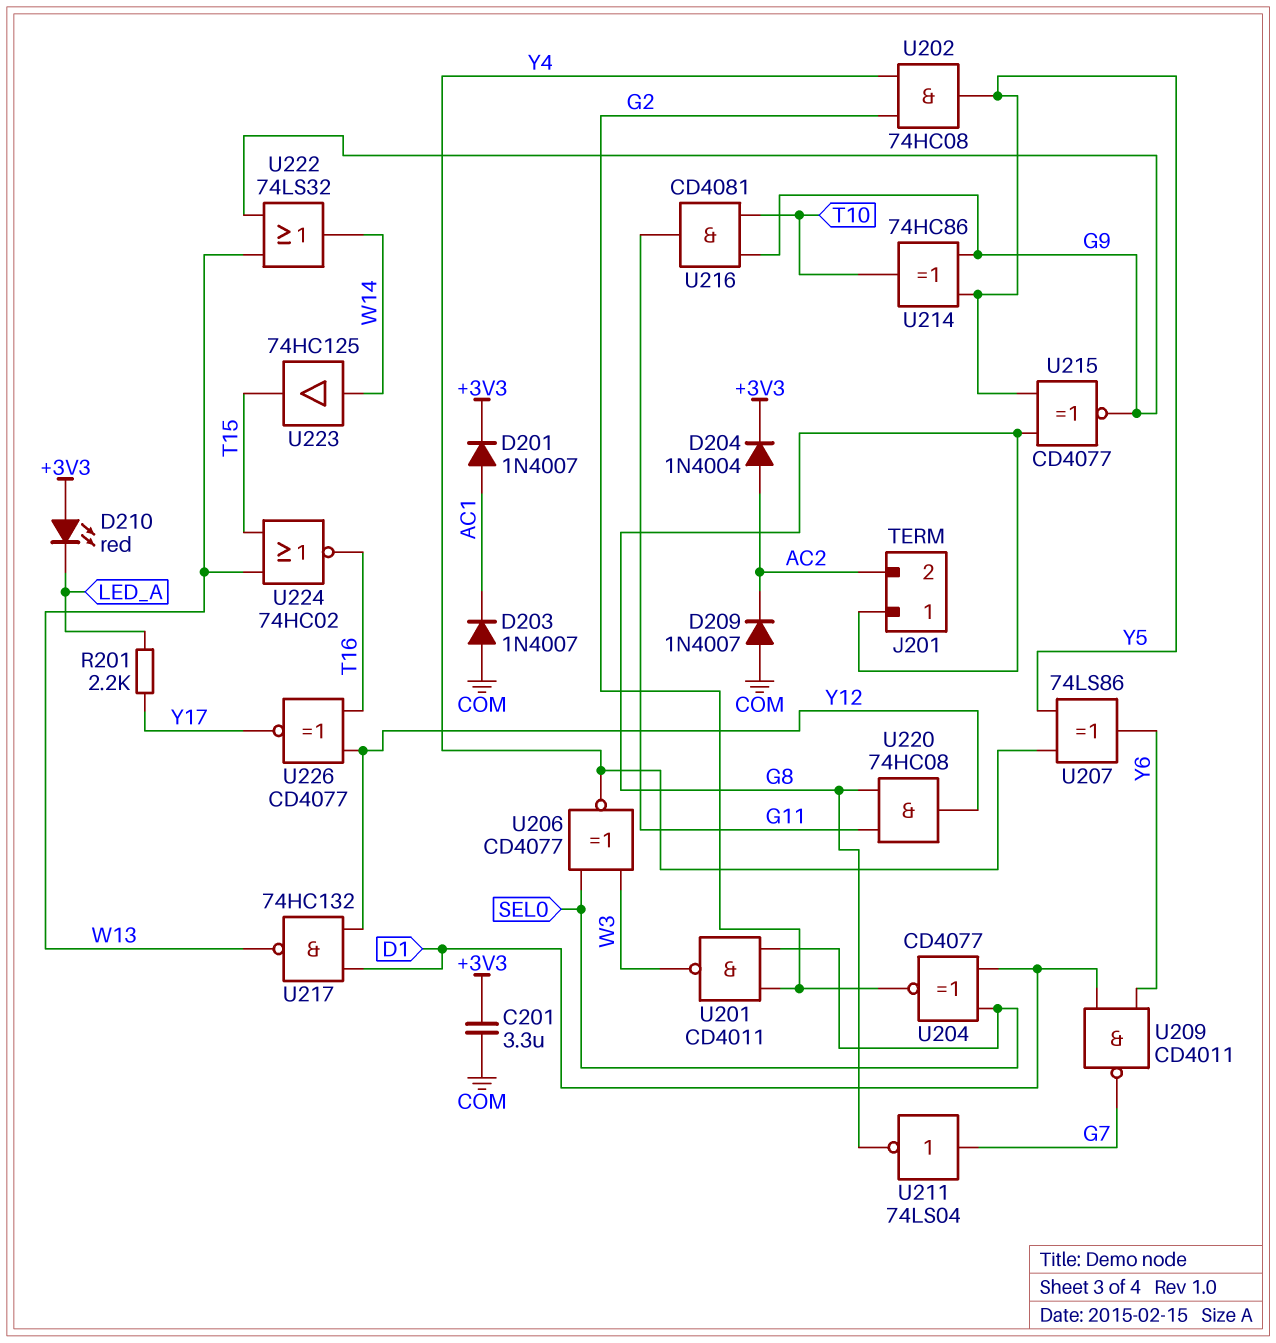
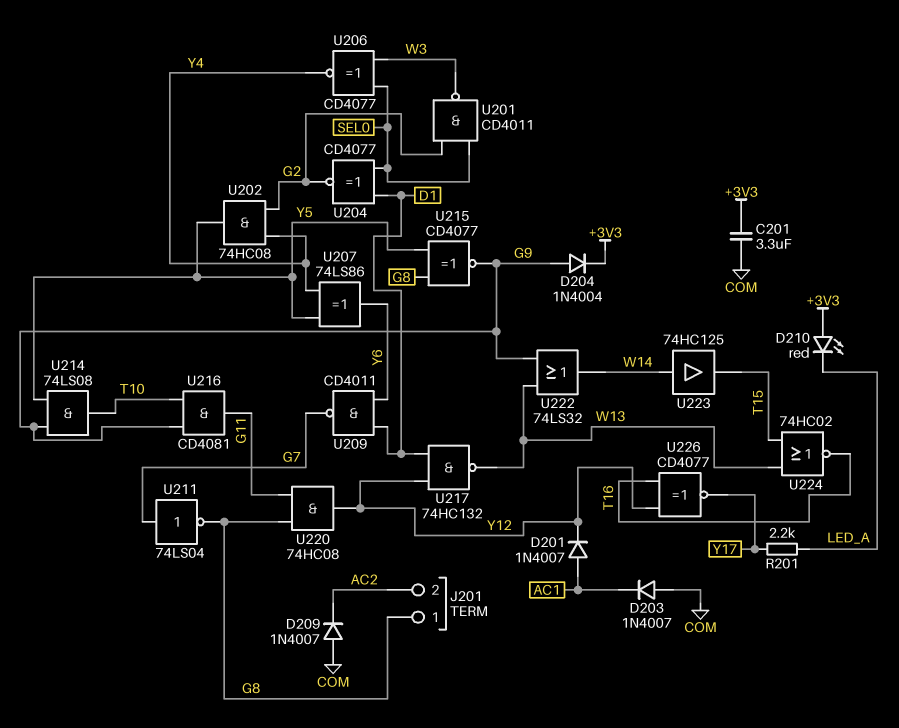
D201: diode 1N4007 (A AC1, K +3V3) -> diode 1N4007 (A AC1, K Y12)
D204: diode 1N4004 (A AC2, K +3V3) -> diode 1N4004 (A G9, K +3V3)
U214: XOR 74HC86 (in G9, in Y5, out T10) -> AND 74LS08 (in G9, in Y5, out T10)

